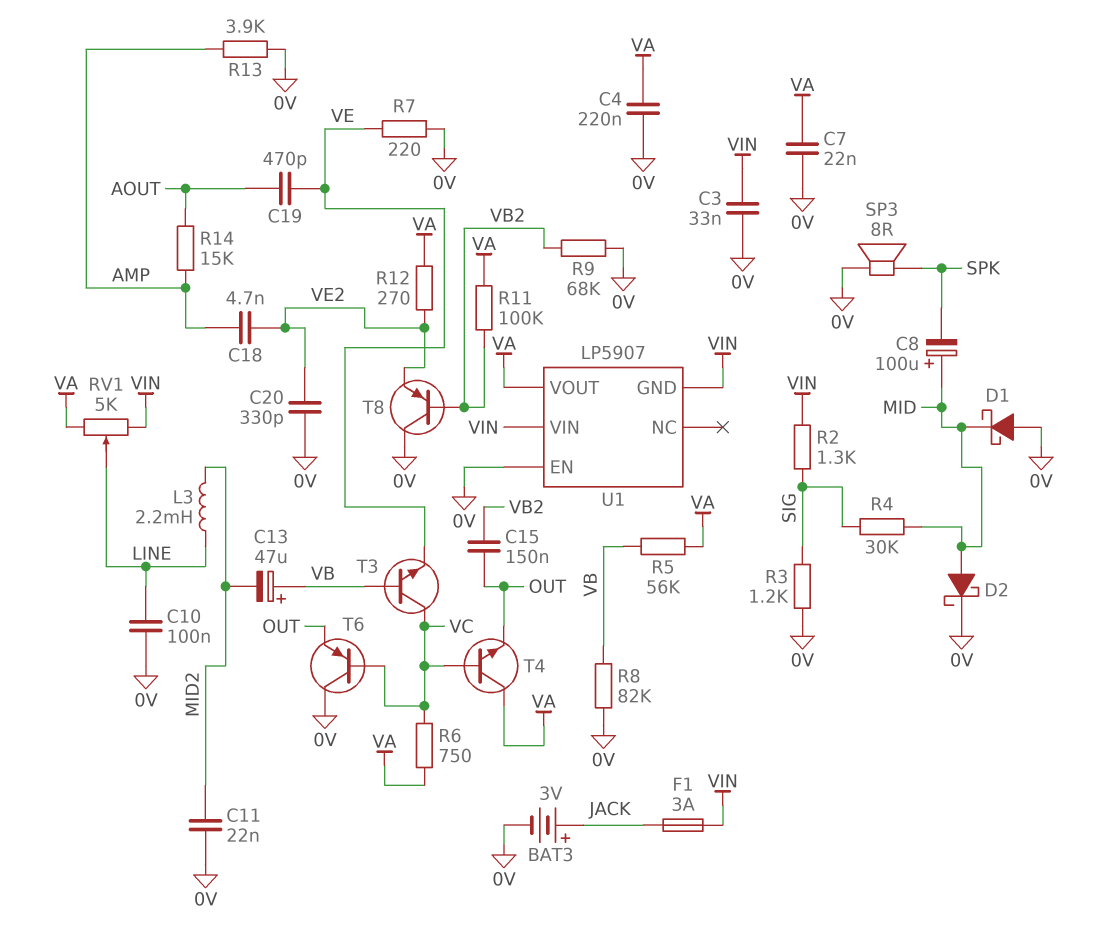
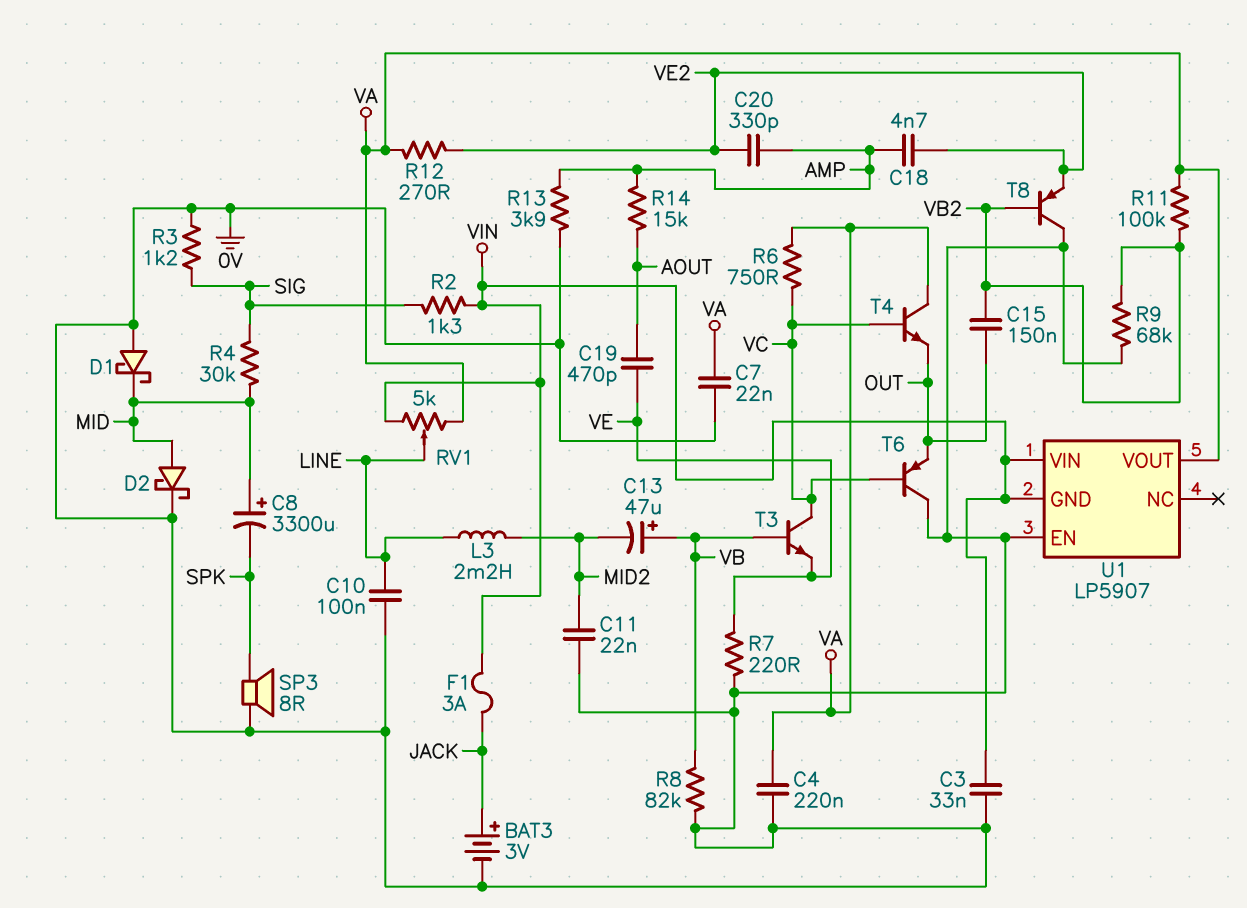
C8: 100uF (plus MID, minus SPK) -> 3300uF (plus MID, minus SPK)
C20: 330pF (0V, VE2) -> 330pF (AMP, VE2)
R5: 56k (VA, VB) -> none

